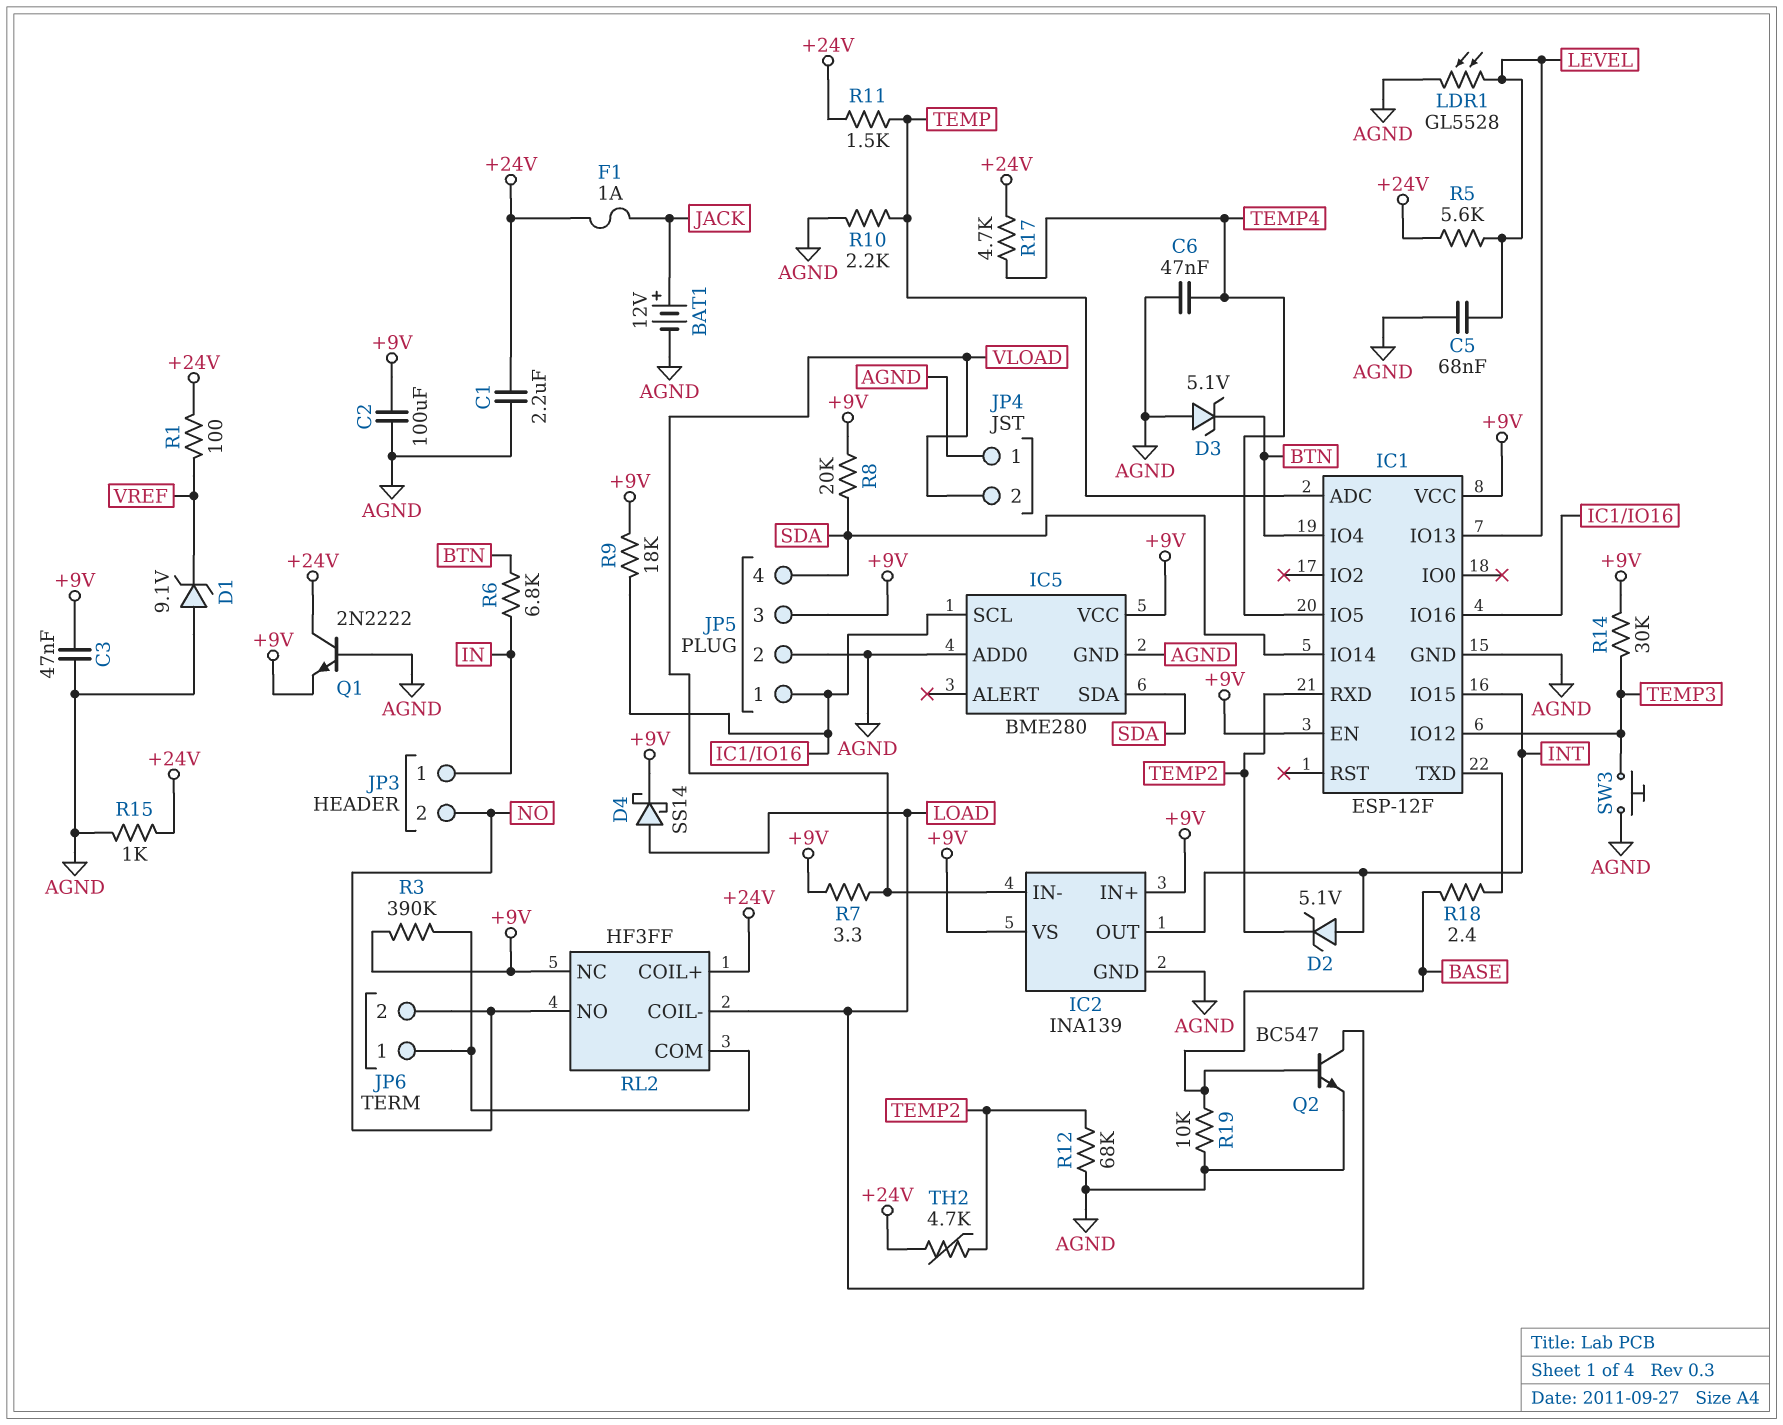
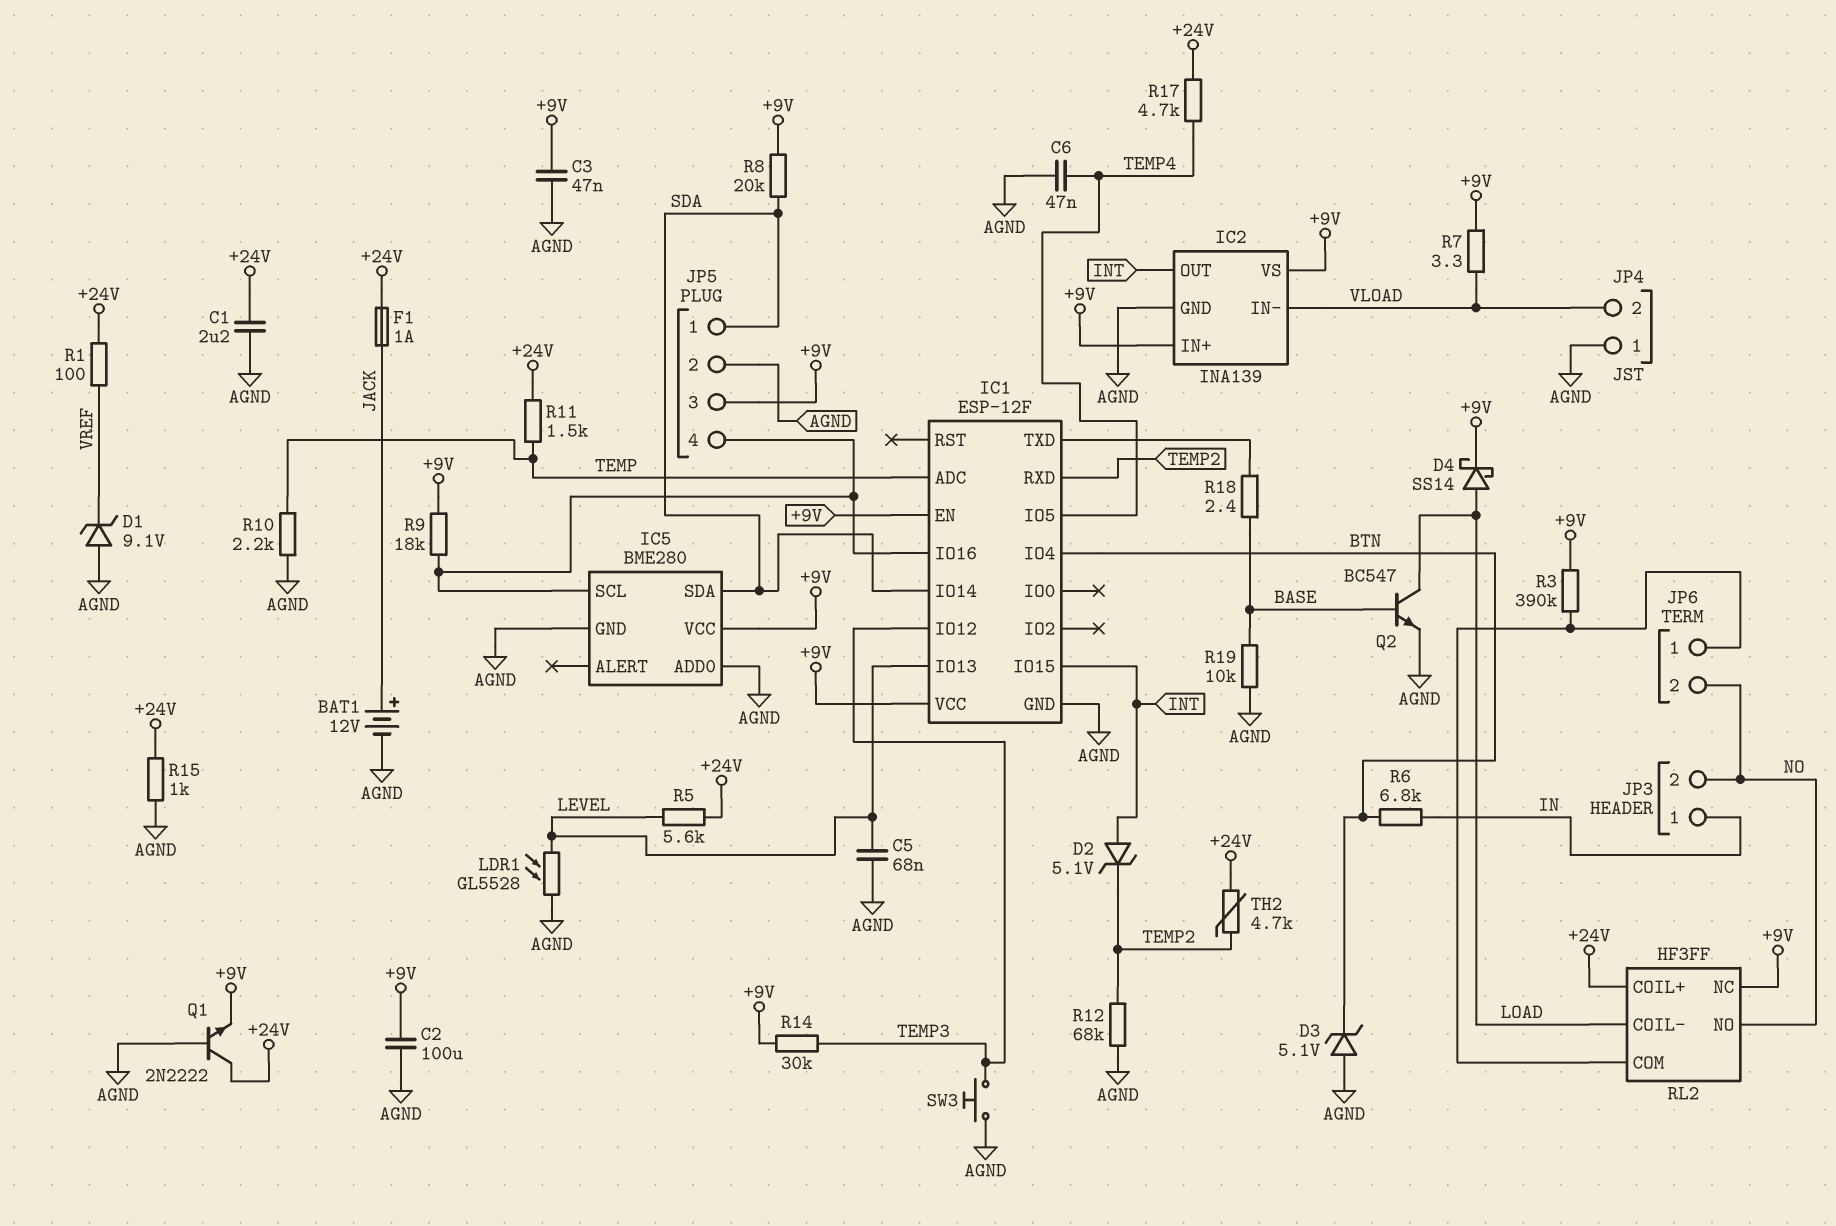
JP5 pin 1: IC1/IO16 -> SDA
JP5 pin 4: SDA -> IC1/IO16

